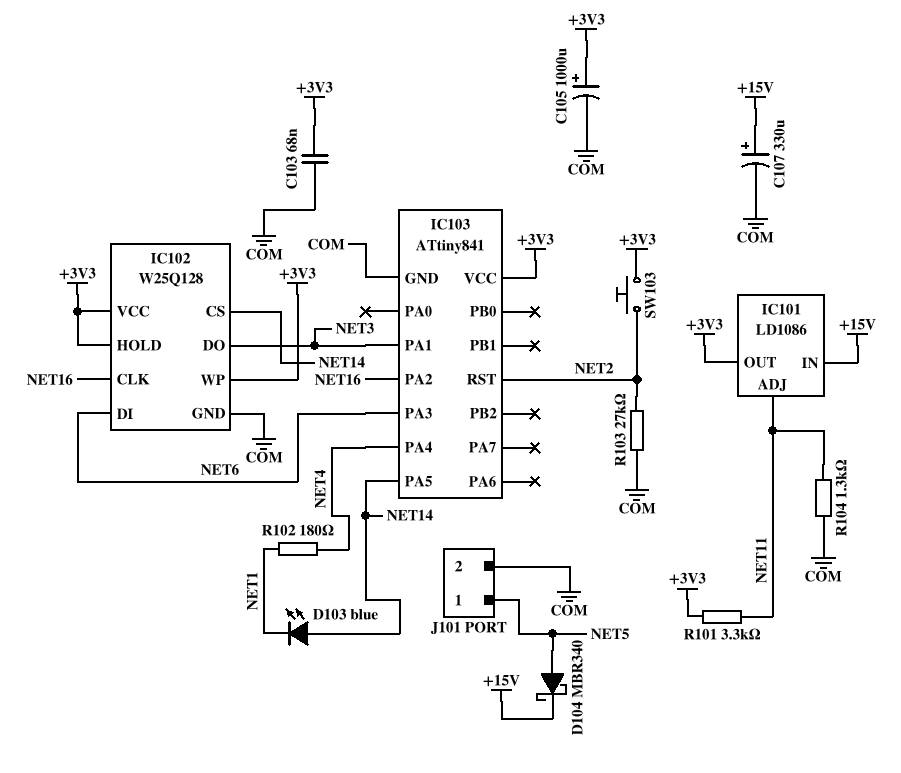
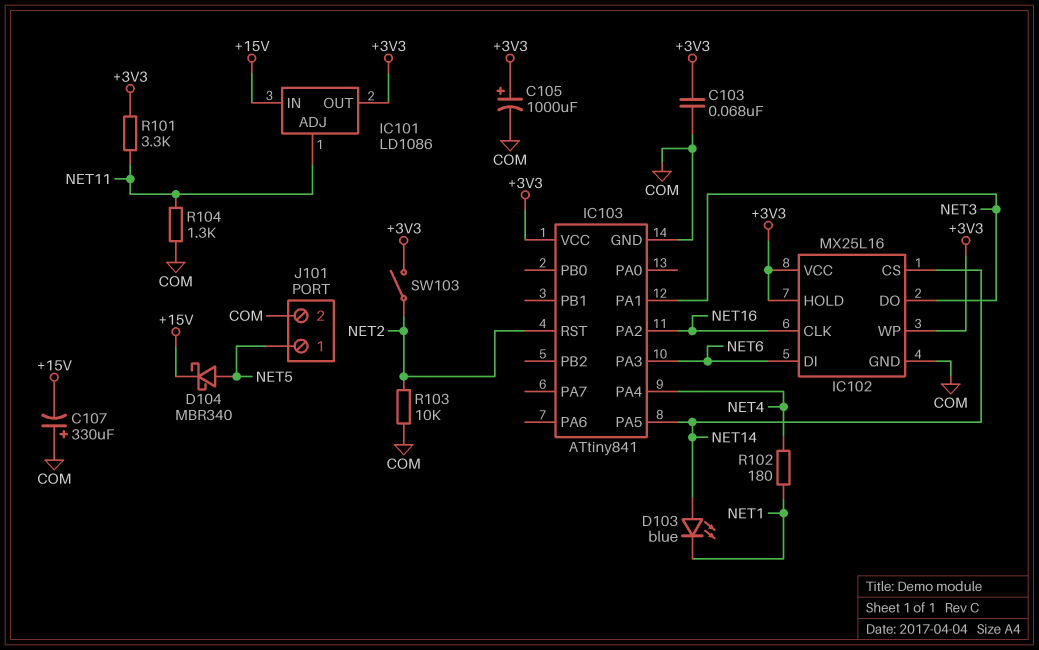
C107: 330uF (plus +15V, minus COM) -> 330uF (plus COM, minus +15V)
IC102: W25Q128 -> MX25L16
R103: 27k (COM, NET2) -> 10k (COM, NET2)
SW103: button (+3V3, NET2) -> switch (+3V3, NET2)

